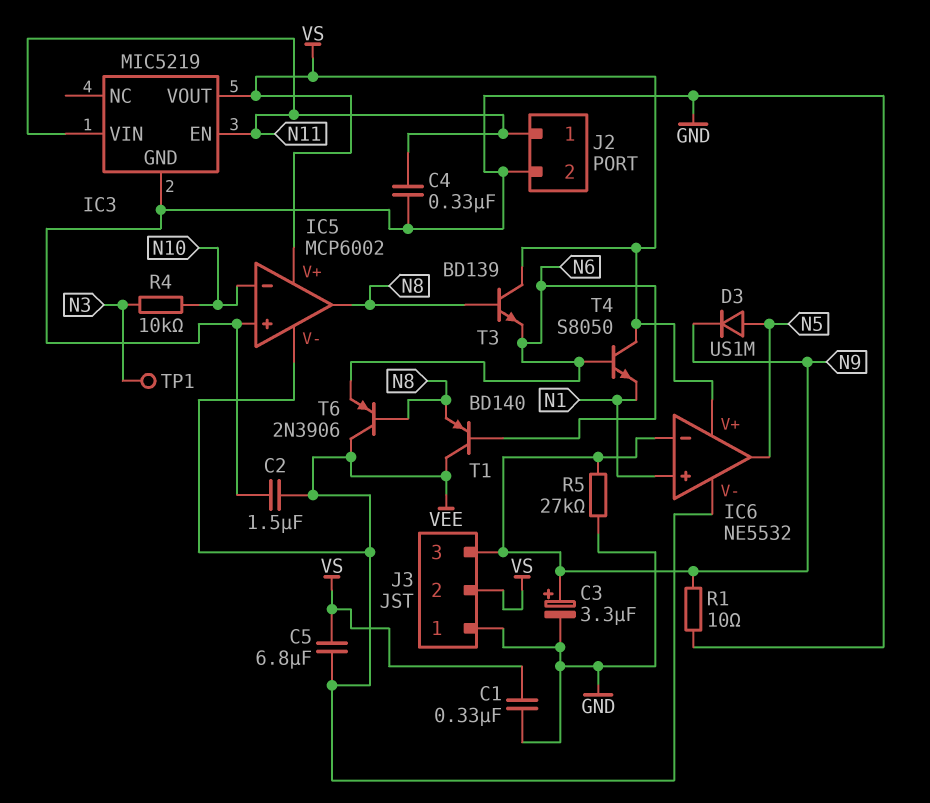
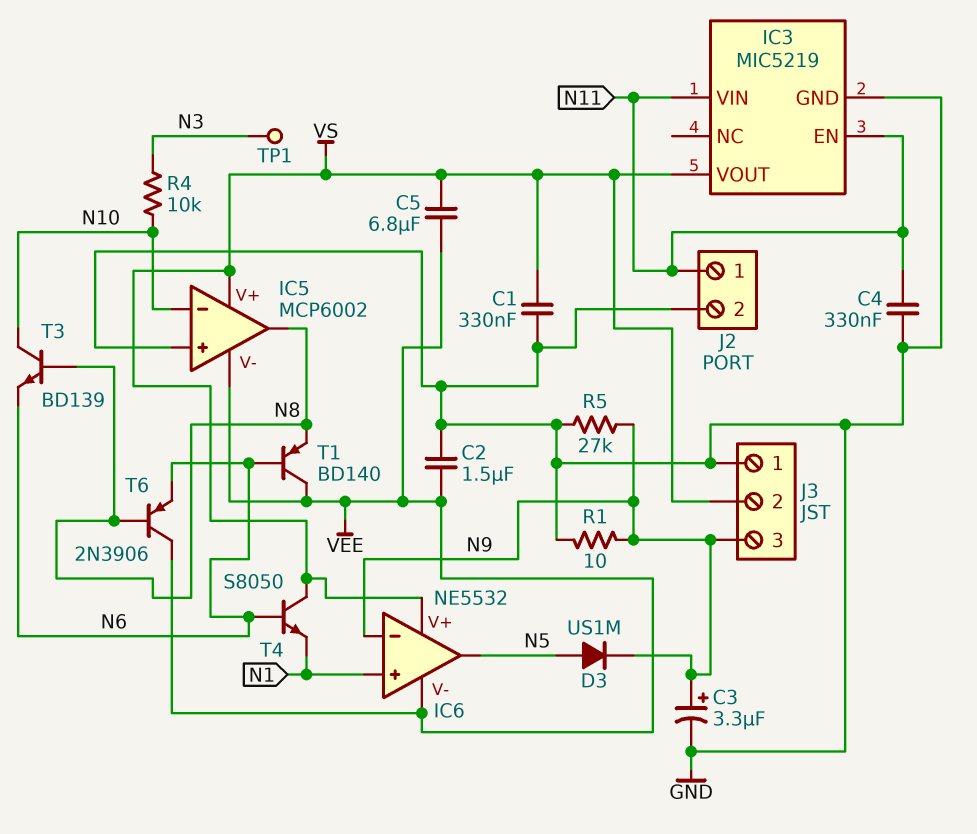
T3: NPN BD139 (B N8, C VS, E N6) -> NPN BD139 (B N8, C N10, E N6)

